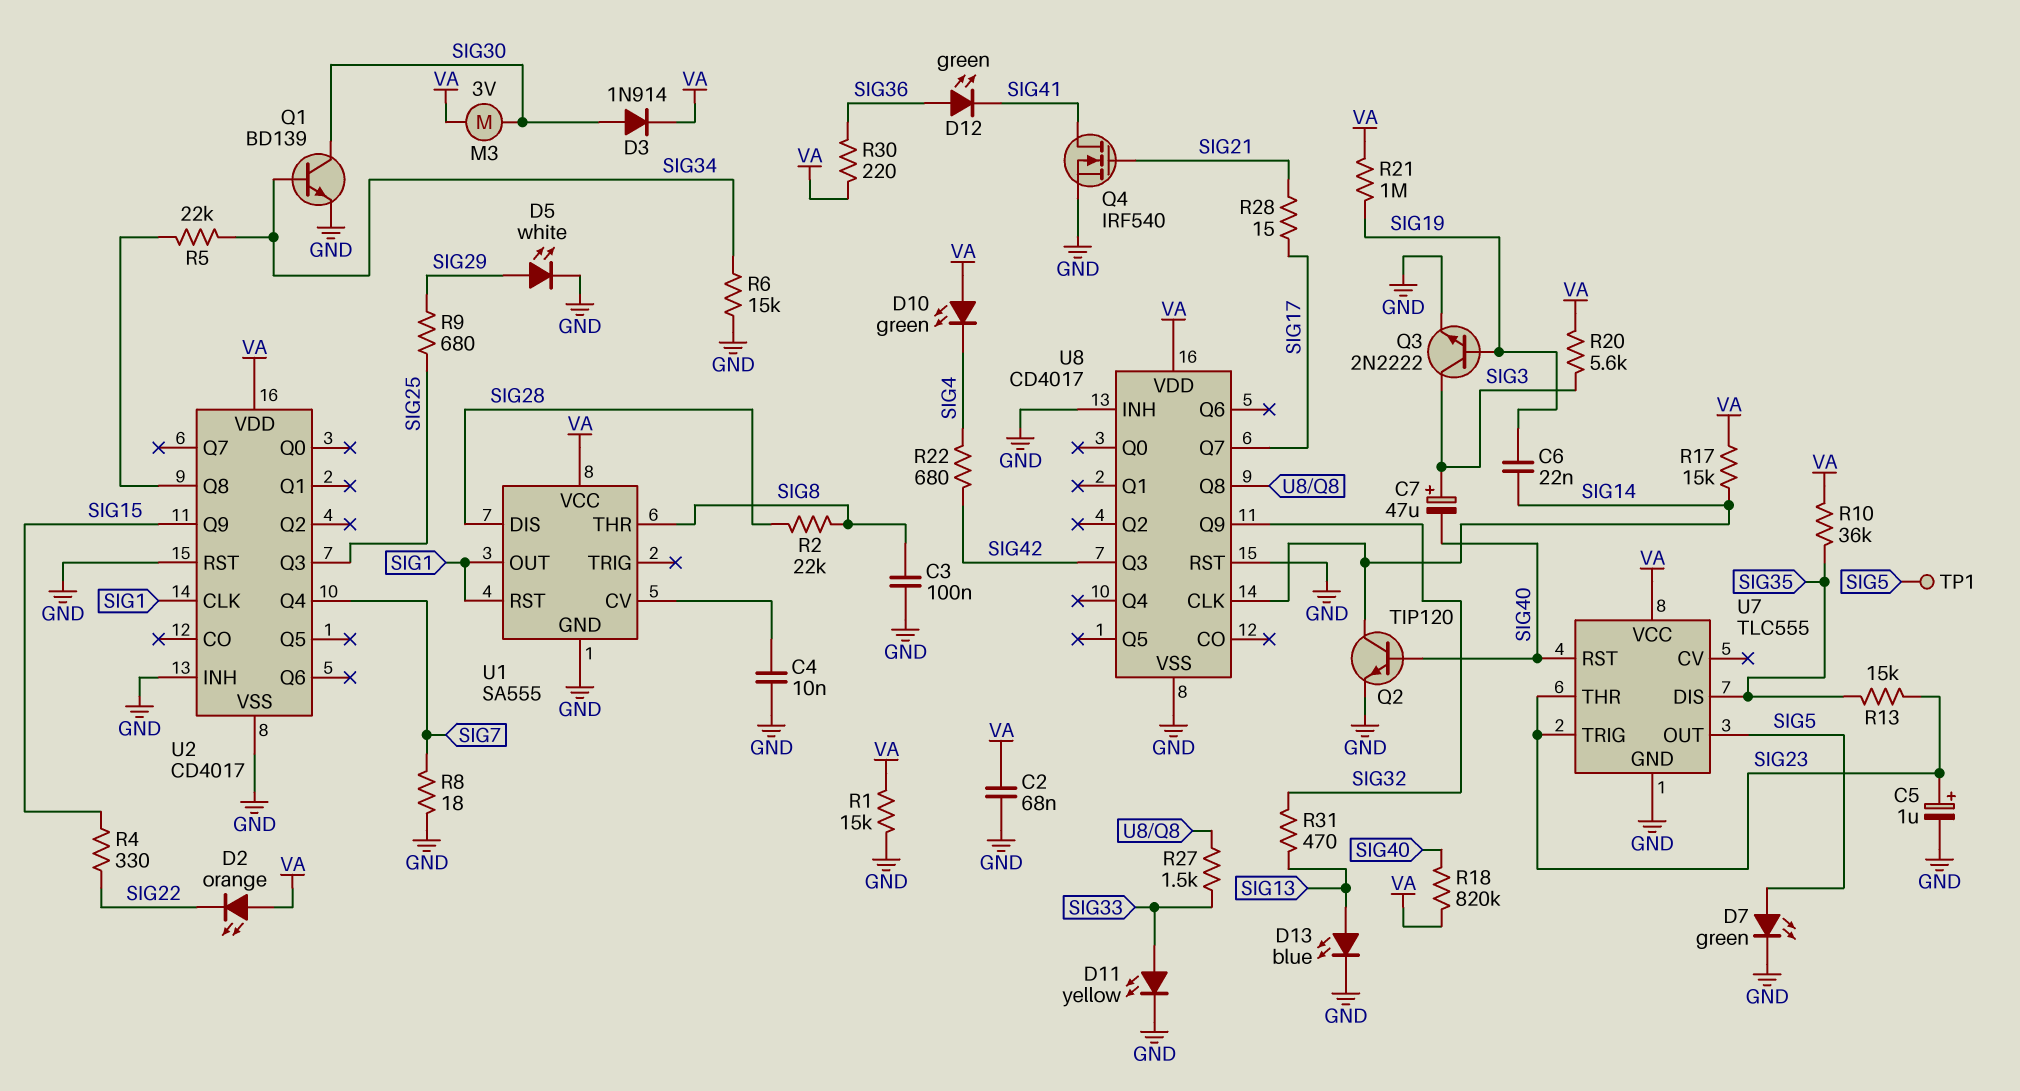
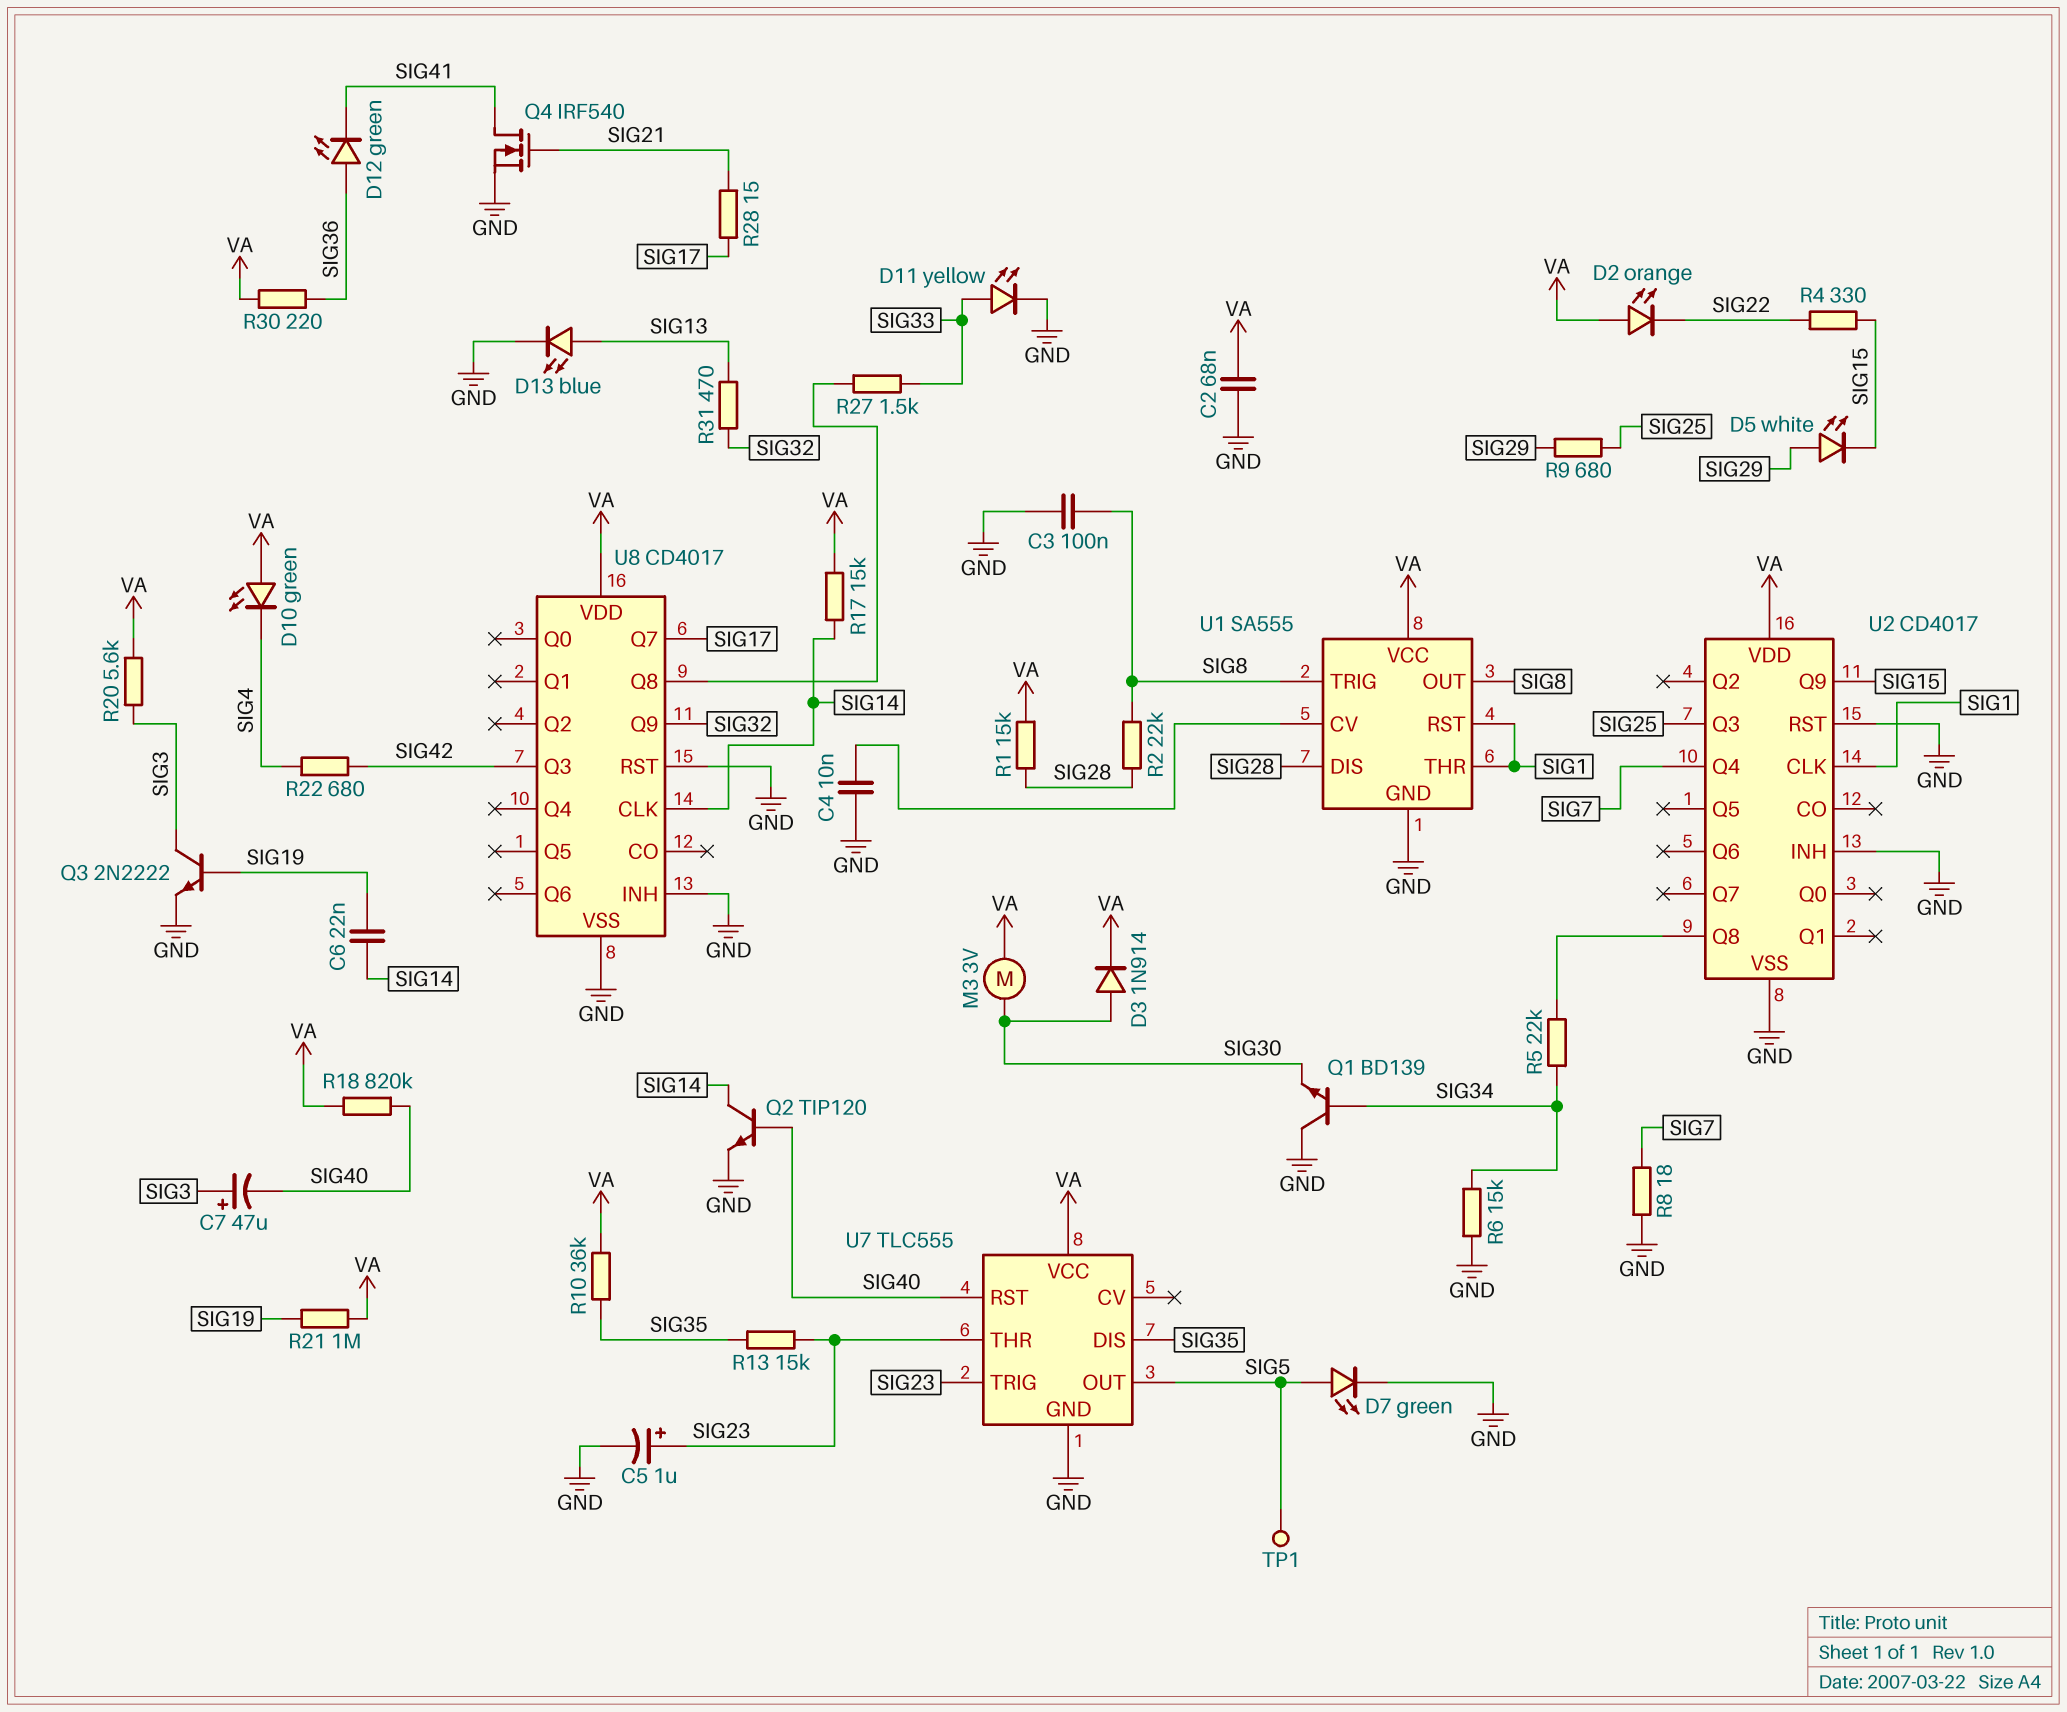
D5: LED white (A SIG29, K GND) -> LED white (A SIG29, K SIG15)
Q1: NPN BD139 (B SIG34, C SIG30, E GND) -> NPN BD139 (B SIG34, C GND, E SIG30)
R1: 15k (GND, VA) -> 15k (SIG28, VA)
U1 pin OUT: SIG1 -> SIG8
U1 pin THR: SIG8 -> SIG1
U1 pin TRIG: none -> SIG8

